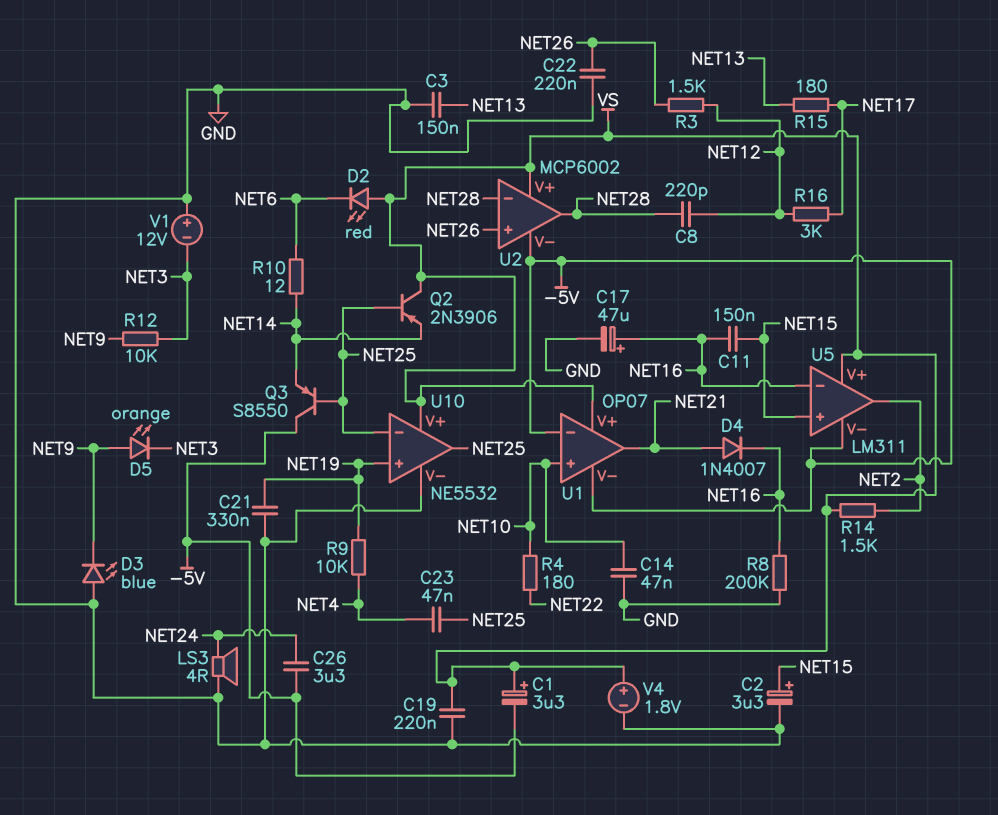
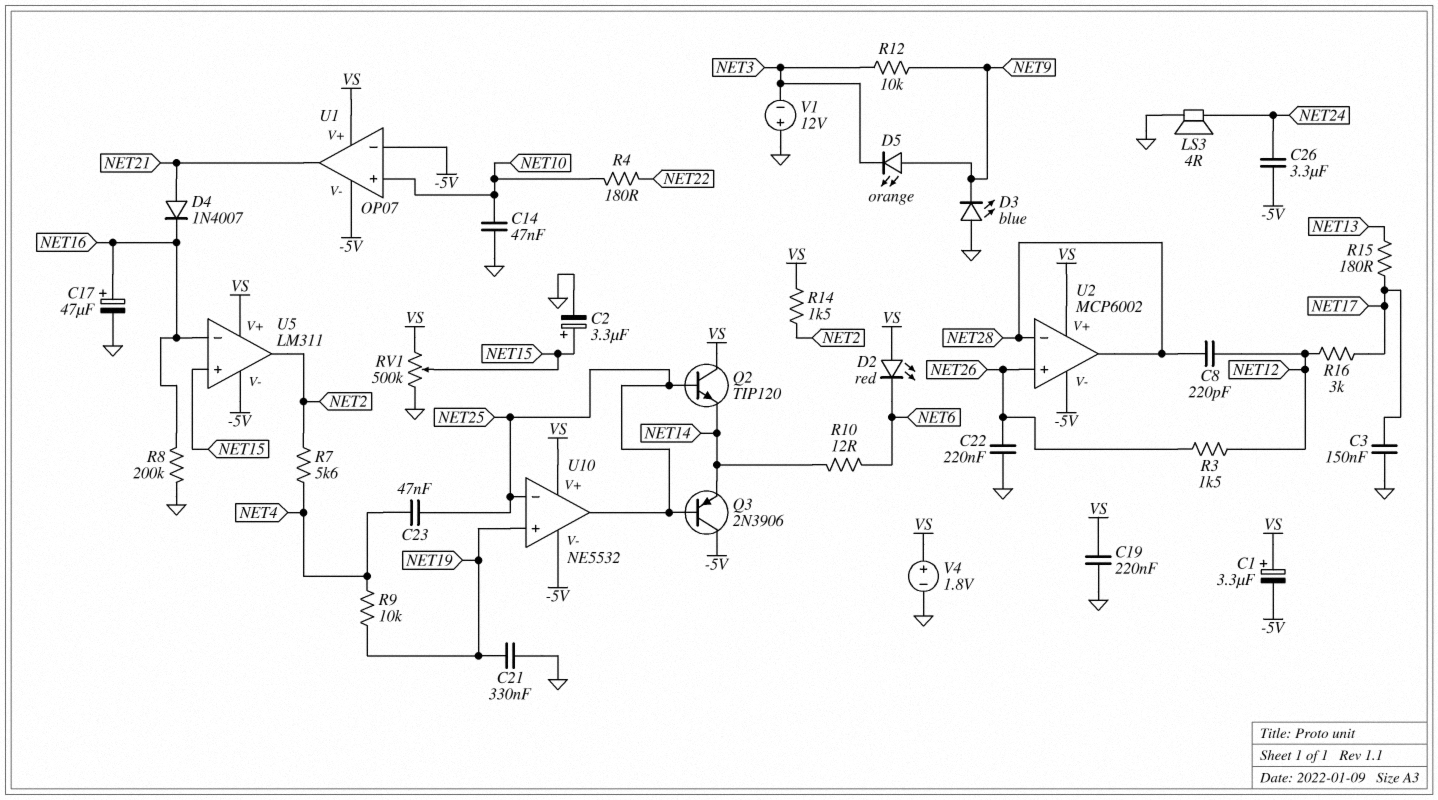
C3: 150nF (GND, NET13) -> 150nF (GND, NET17)
C11: 150nF (NET15, NET16) -> none
Q2: PNP 2N3906 (B NET25, C VS, E NET14) -> NPN TIP120 (B NET25, C VS, E NET14)
Q3: PNP S8550 (B NET25, C -5V, E NET14) -> PNP 2N3906 (B NET25, C -5V, E NET14)
R7: none -> 5.6k (NET2, NET4)
RV1: none -> 500k (GND, VS, wiper NET15)
U10 pin V-: GND -> -5V

